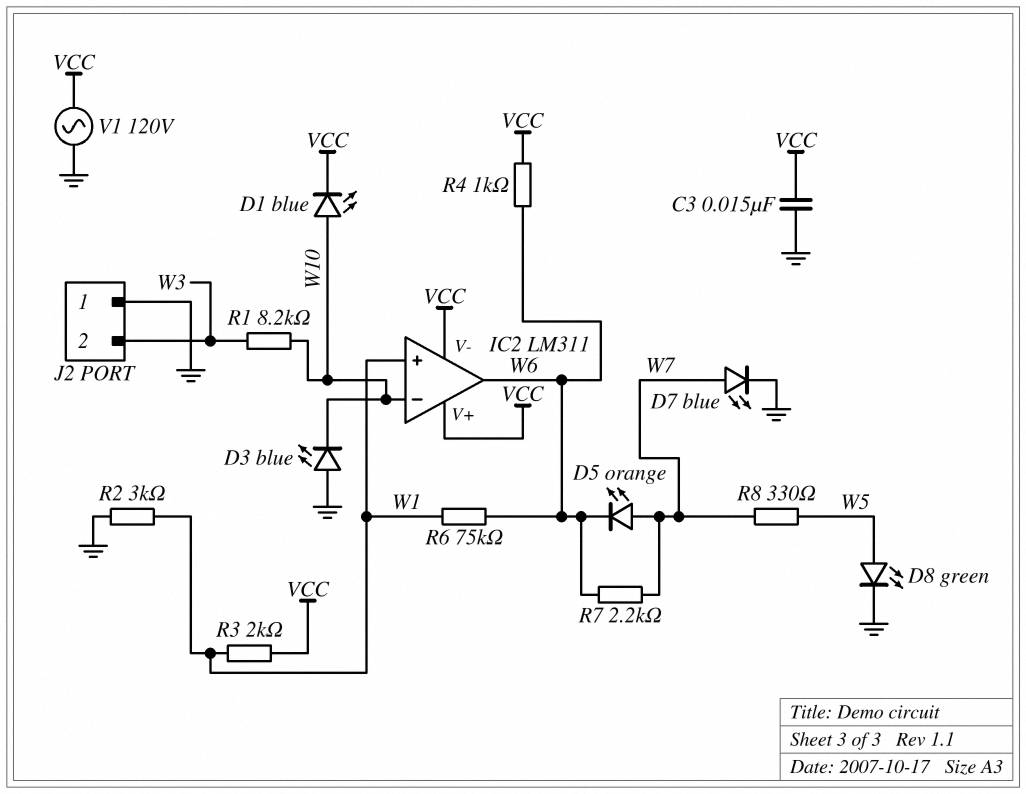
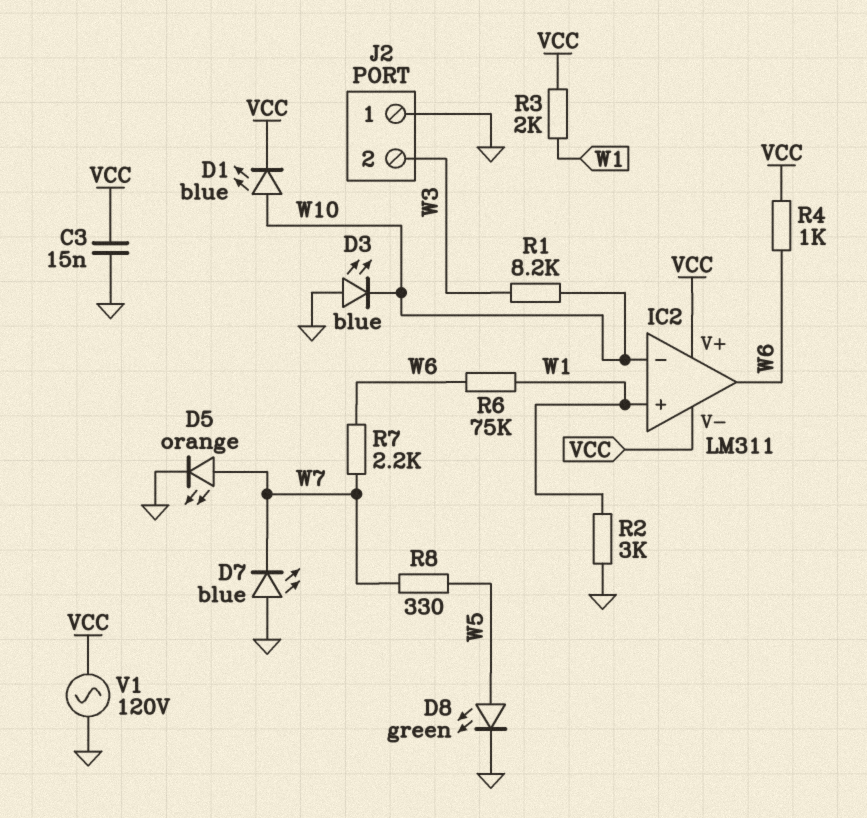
D5: LED orange (A W7, K W6) -> LED orange (A W7, K GND)
D7: LED blue (A W7, K GND) -> LED blue (A GND, K W7)

